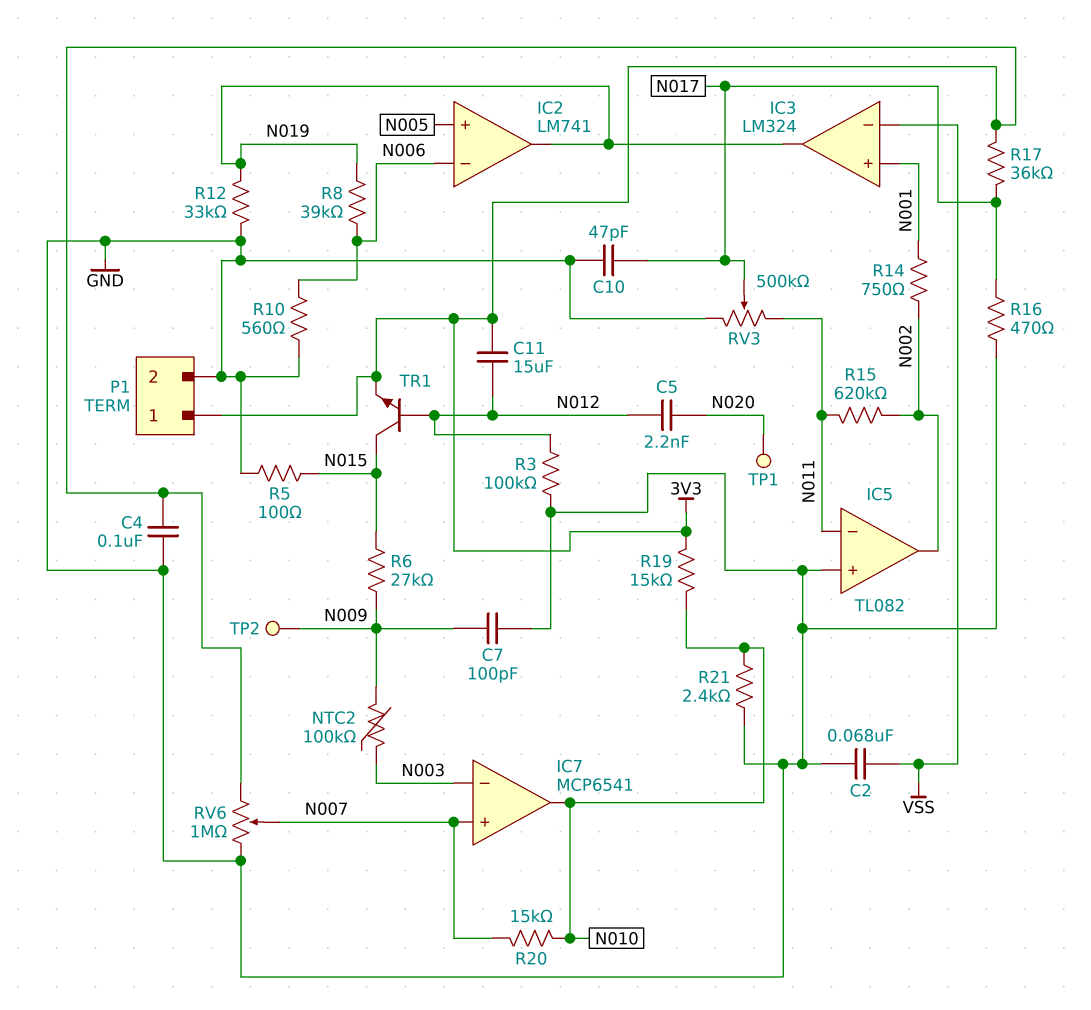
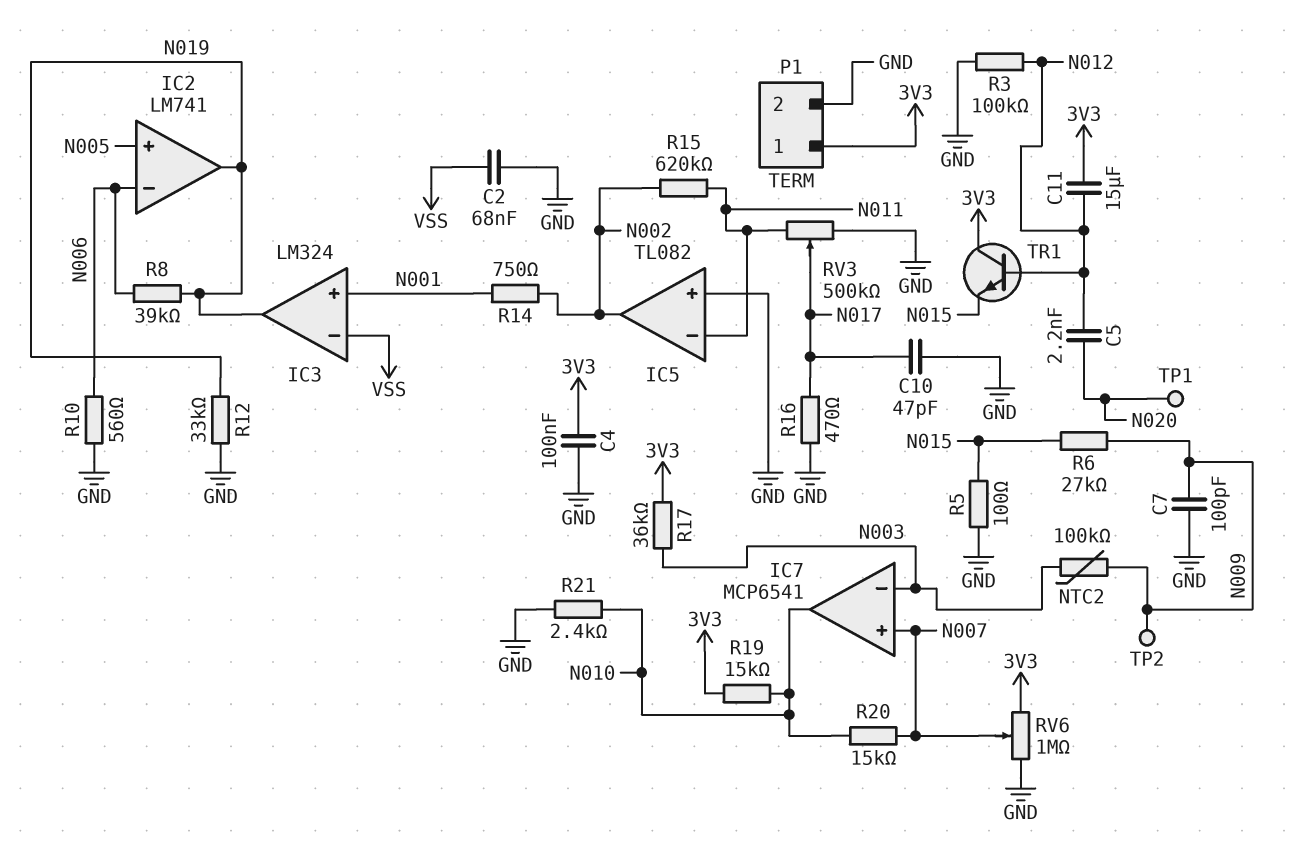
R17: 36k (3V3, N017) -> 36k (3V3, N003)
TR1: NPN (B N012, C N015, E 3V3) -> NPN (B N012, C 3V3, E N015)

